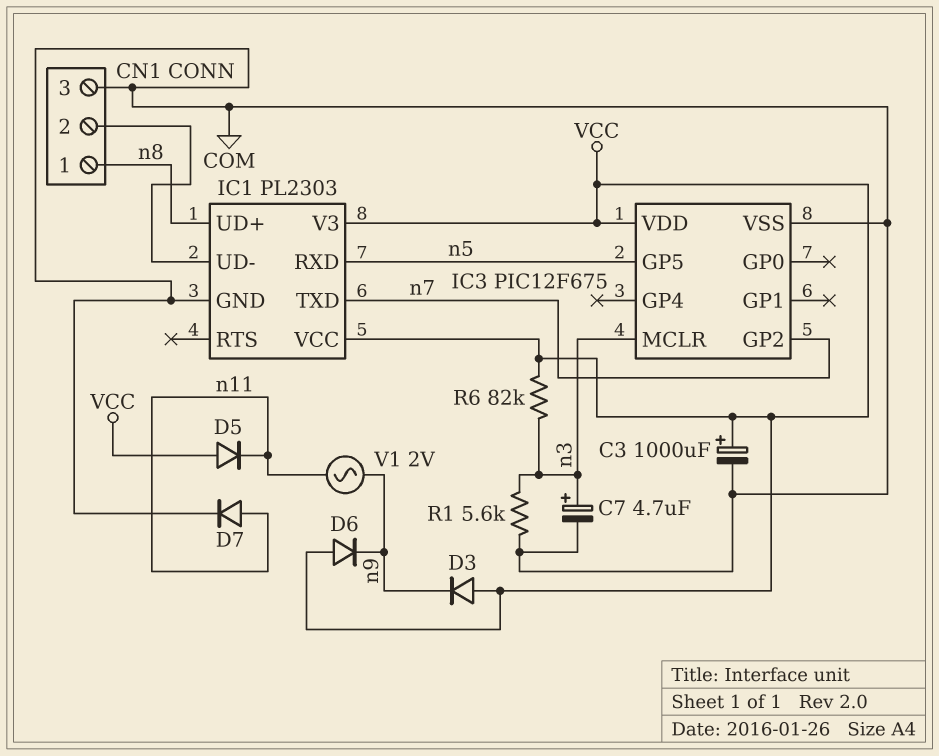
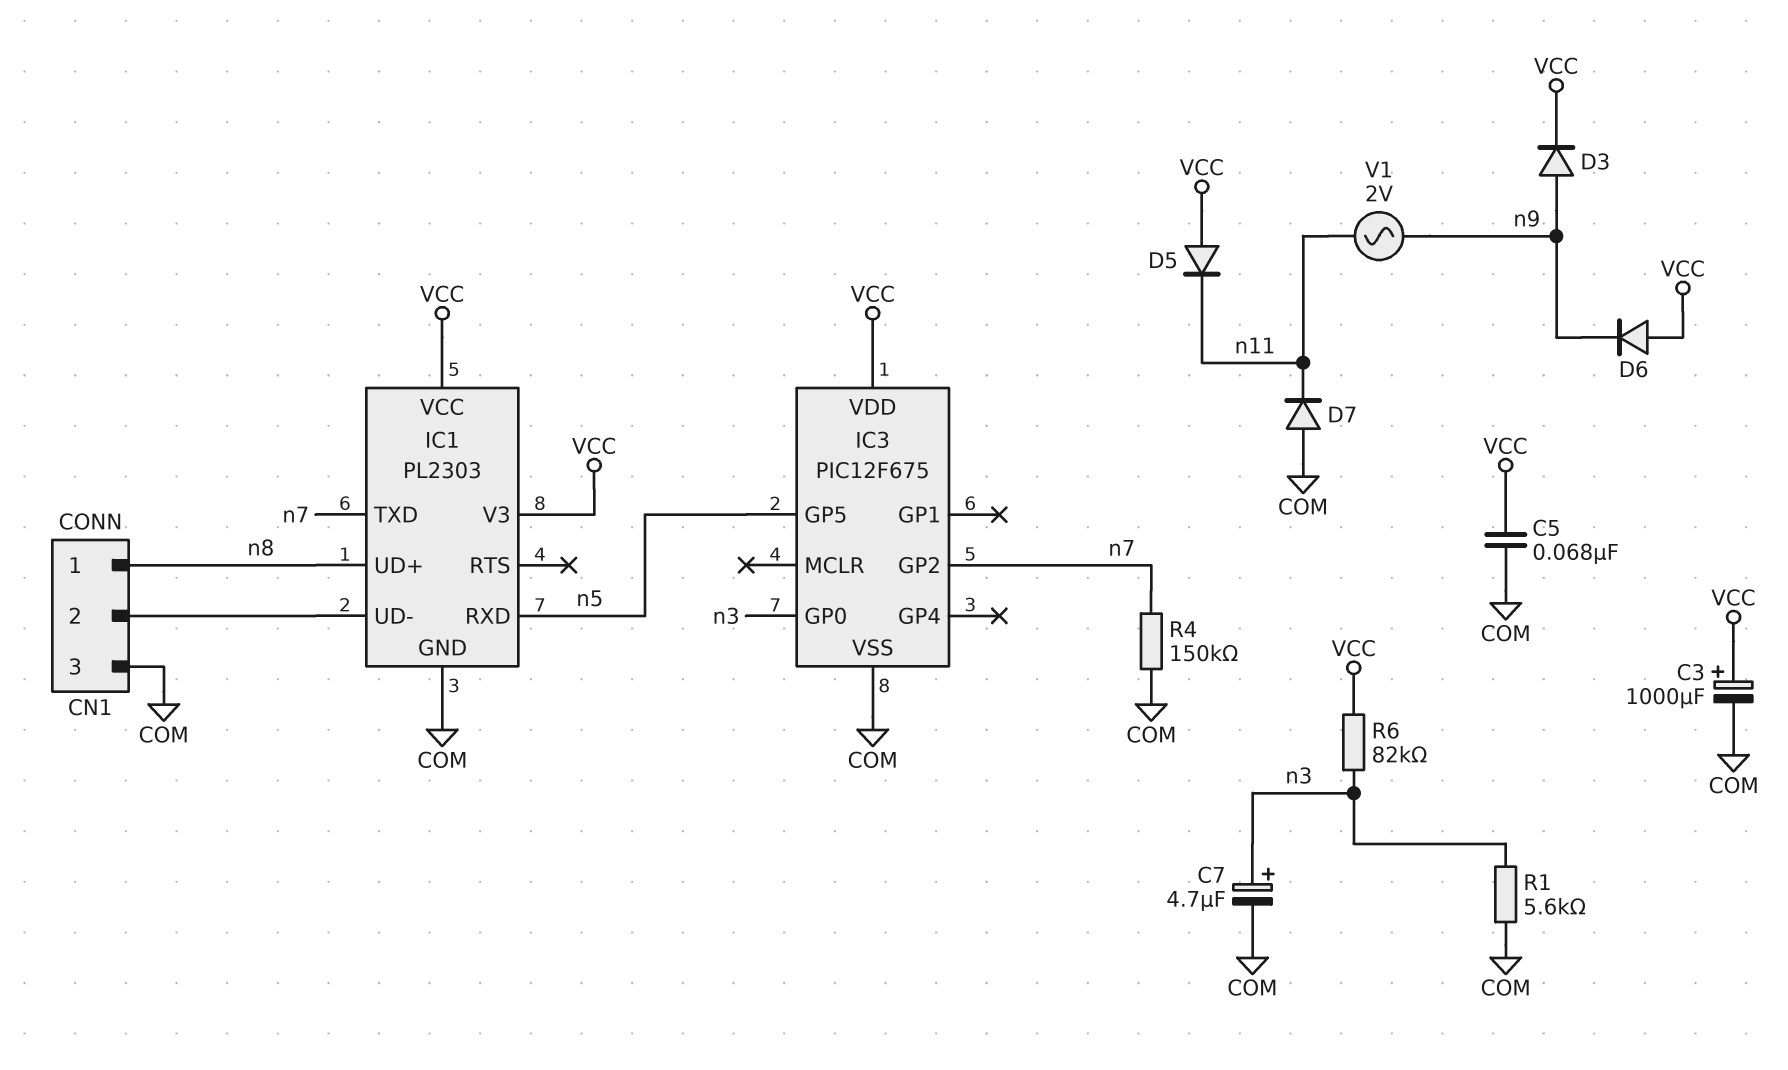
C5: none -> 68nF (COM, VCC)
D3: diode (A VCC, K n9) -> diode (A n9, K VCC)
D7: diode (A n11, K COM) -> diode (A COM, K n11)
IC3 pin GP0: none -> n3
IC3 pin MCLR: n3 -> none
R4: none -> 150k (COM, n7)

